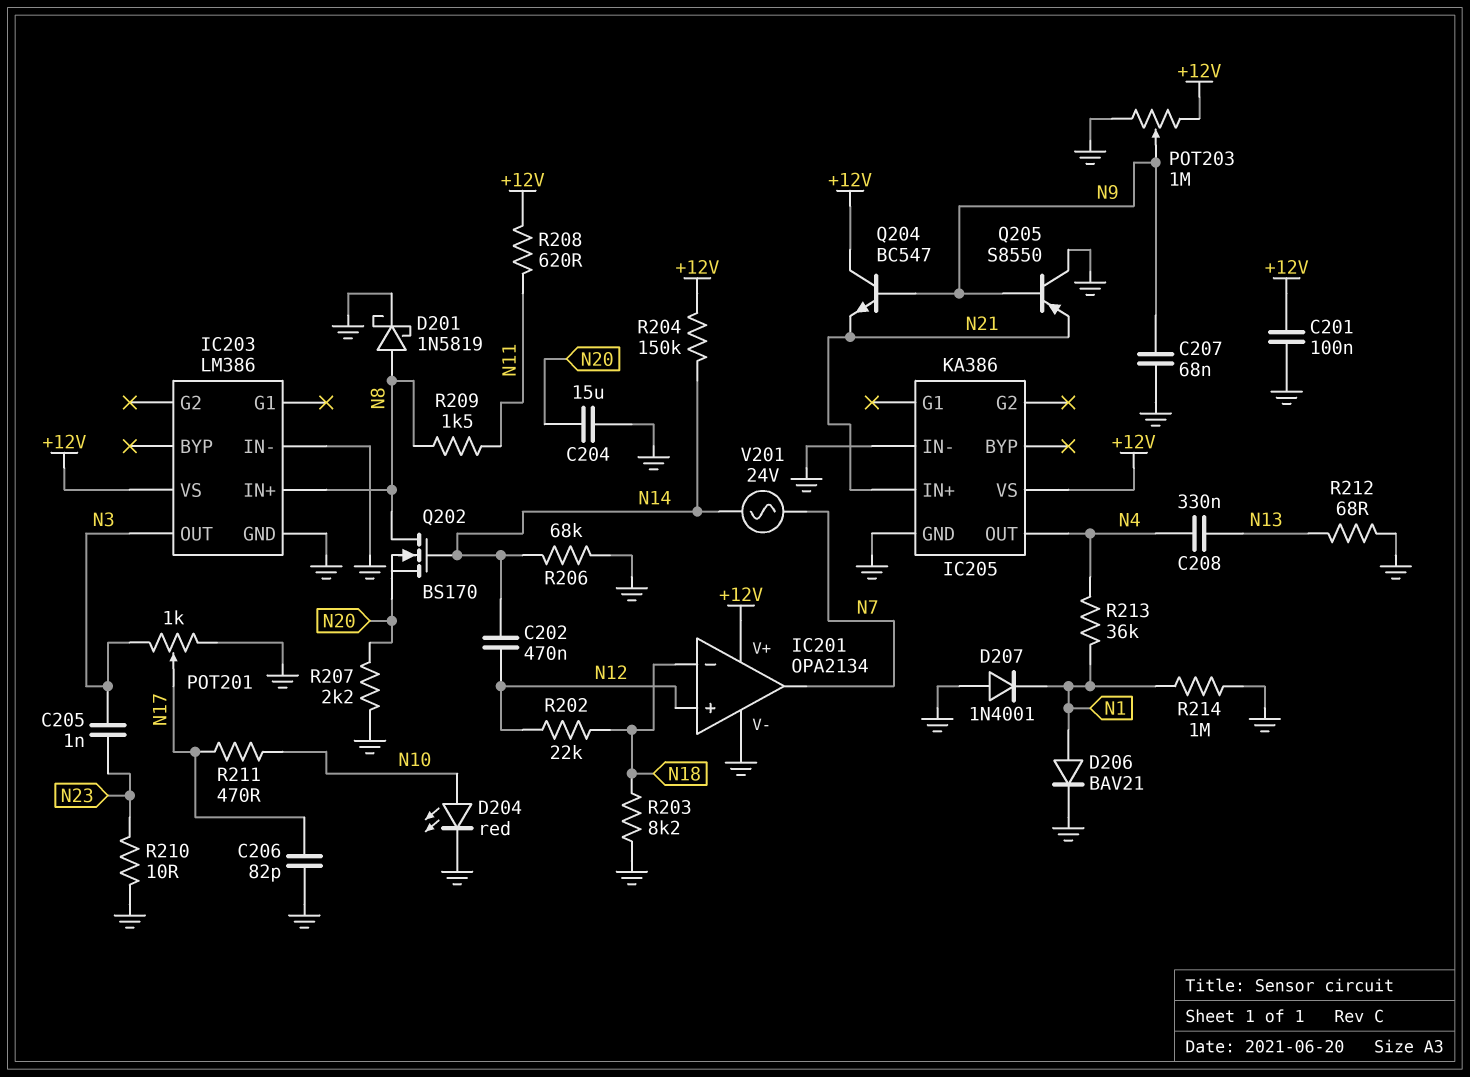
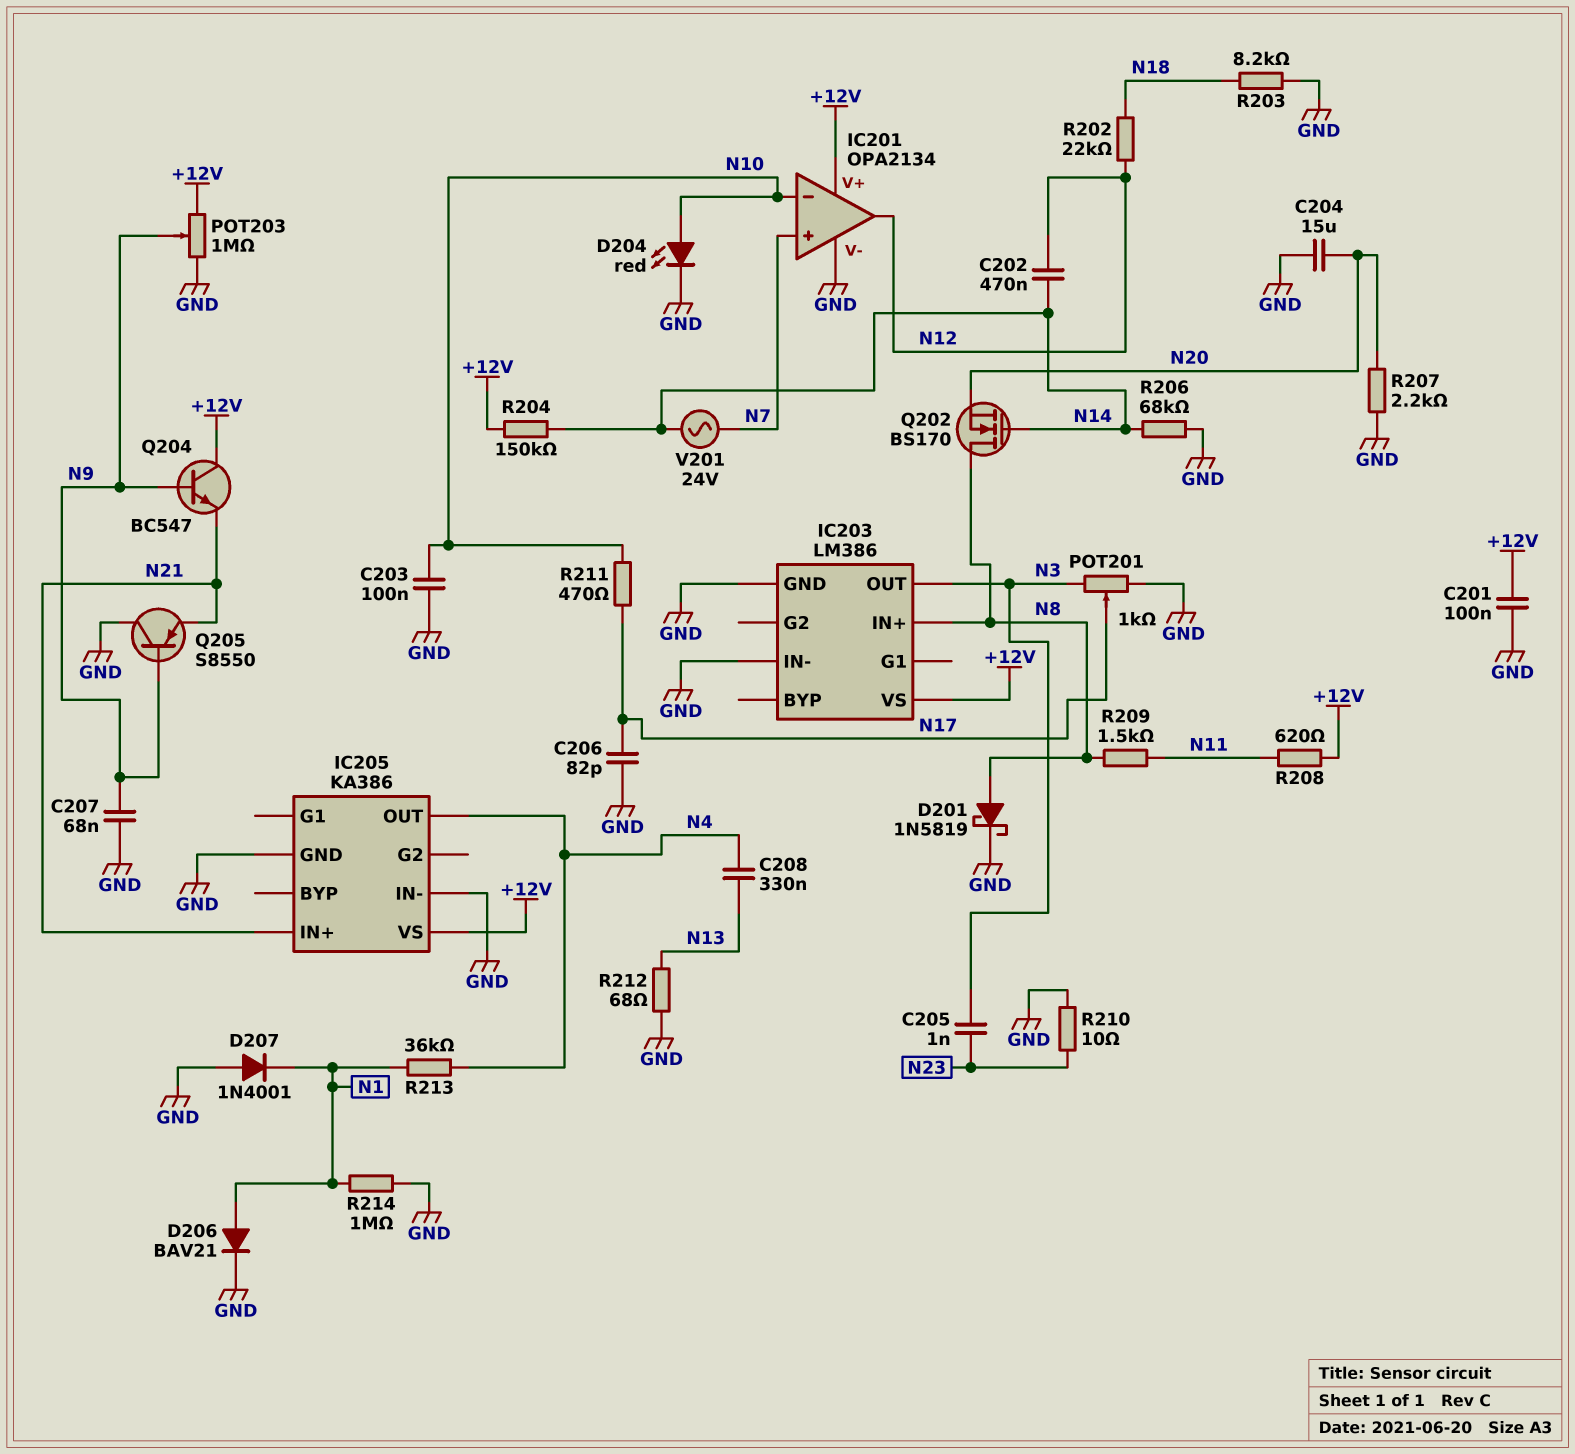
C203: none -> 100nF (GND, N10)
IC201 pin in+: N12 -> N7
IC201 pin in-: N18 -> N10
IC201 pin out: N7 -> N12

